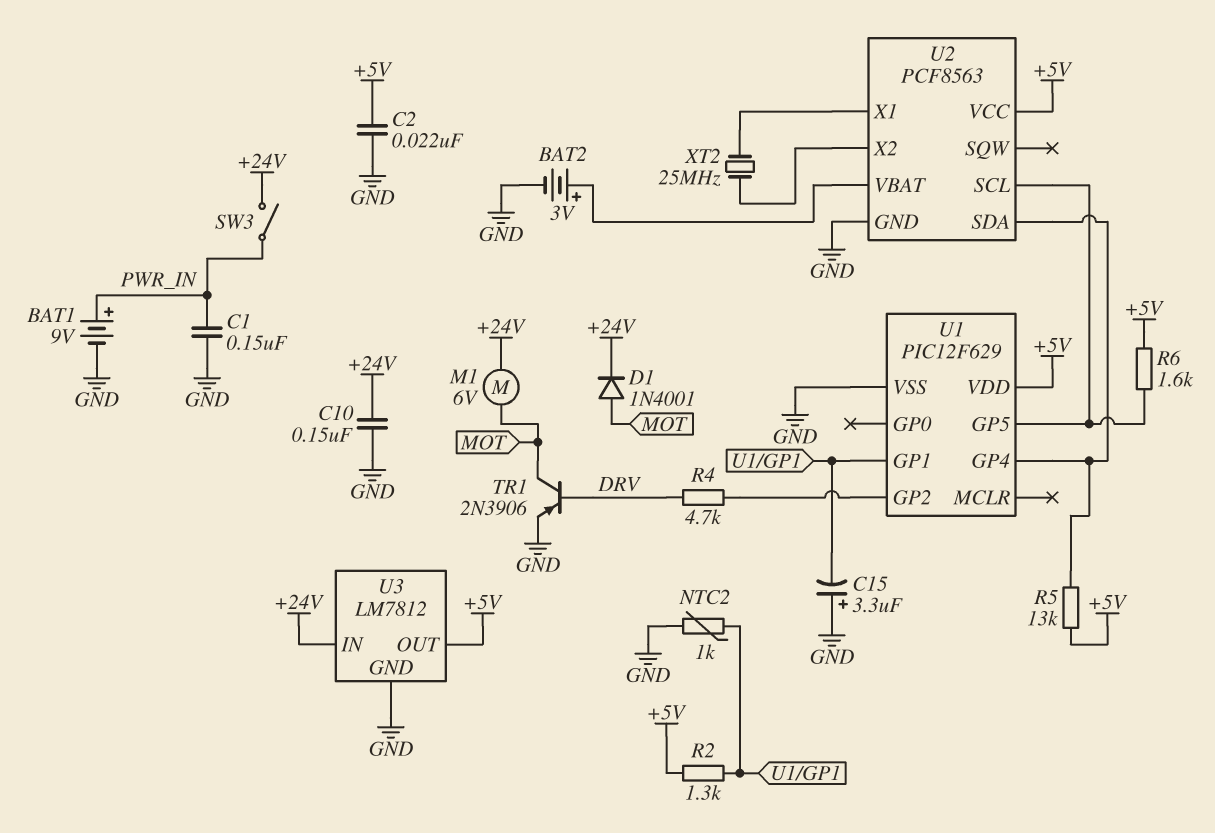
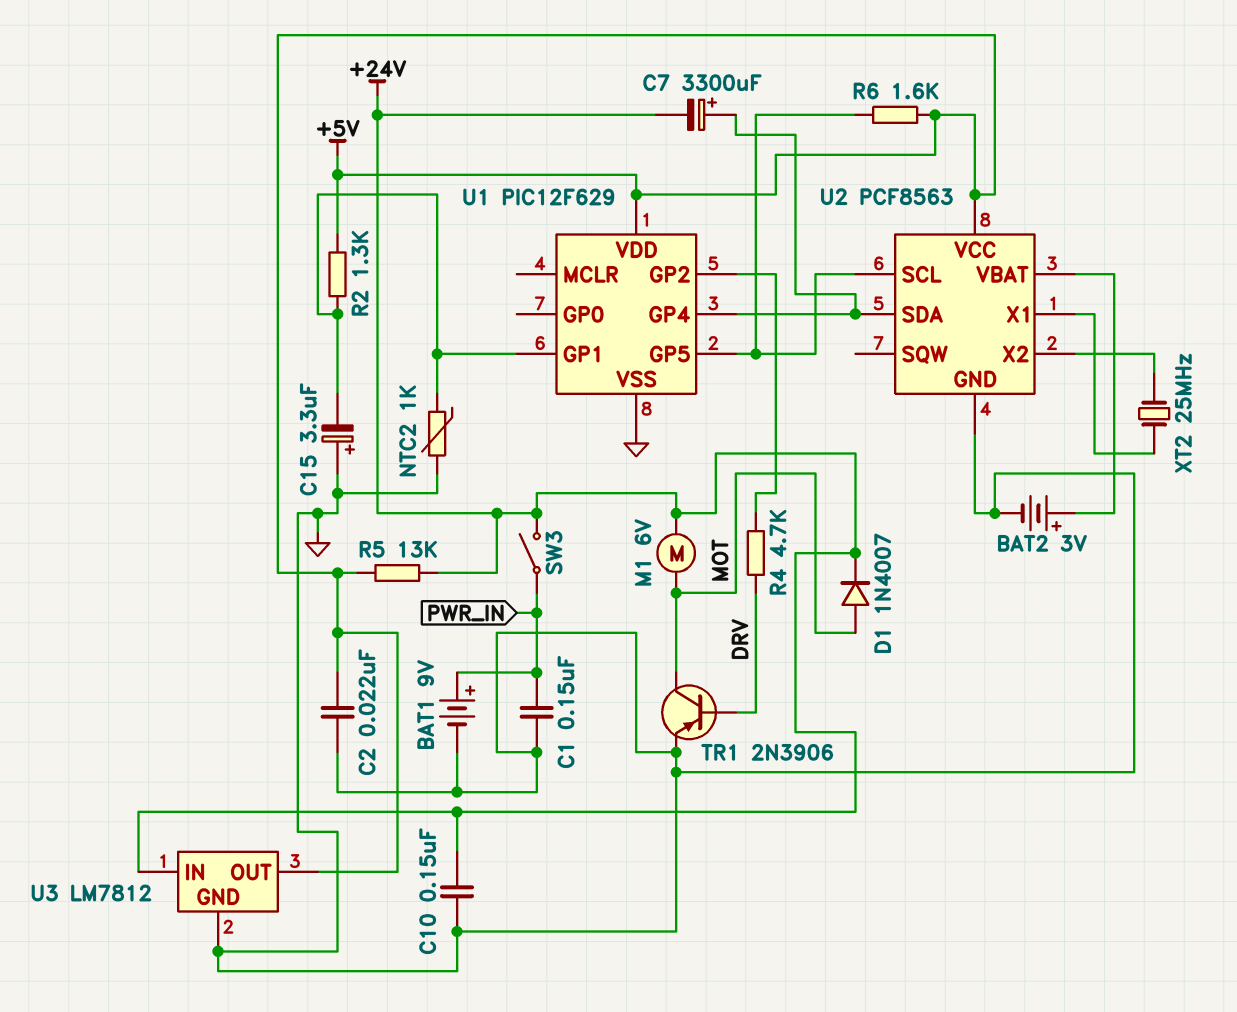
C7: none -> 3300uF (plus U1/GP4, minus +24V)
D1: diode 1N4001 (A MOT, K +24V) -> diode 1N4007 (A MOT, K +24V)
R5: 13k (+5V, U1/GP4) -> 13k (+5V, +24V)

